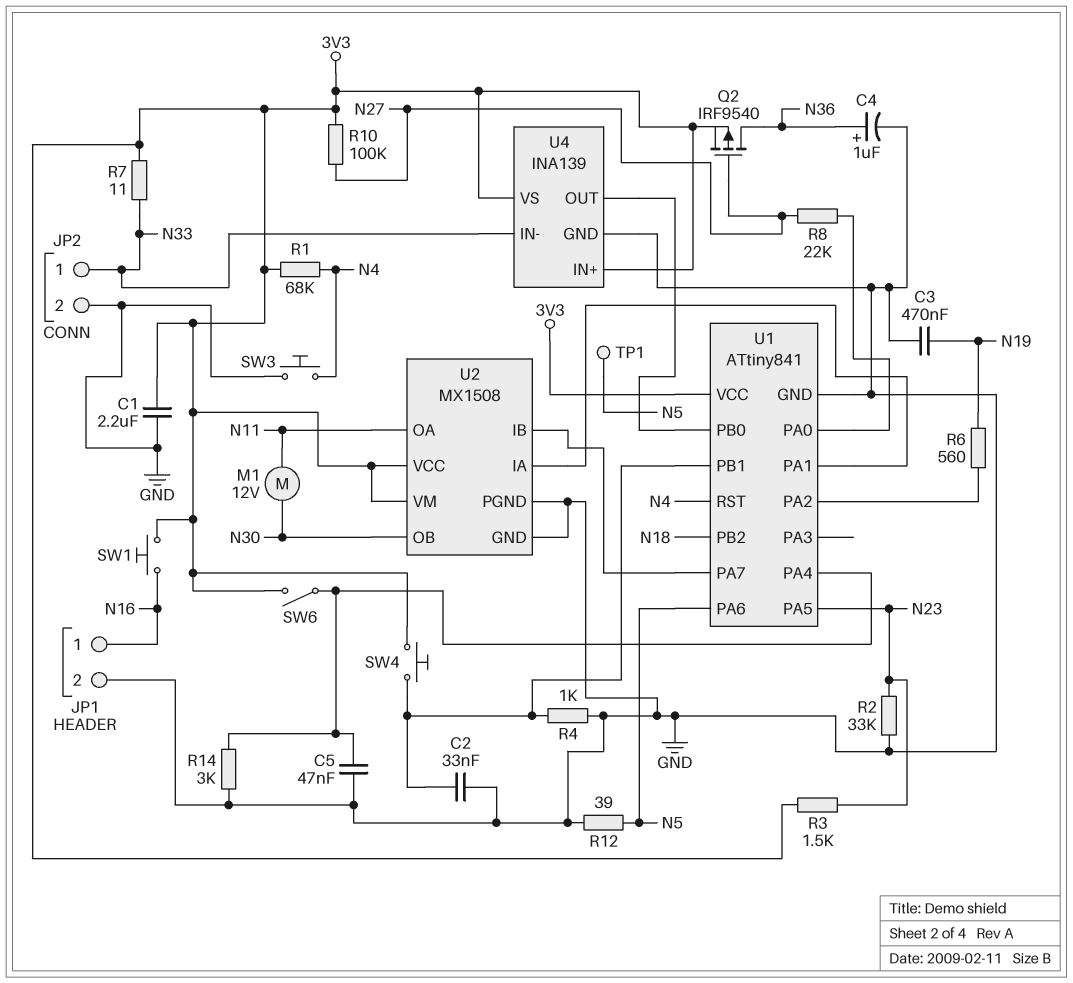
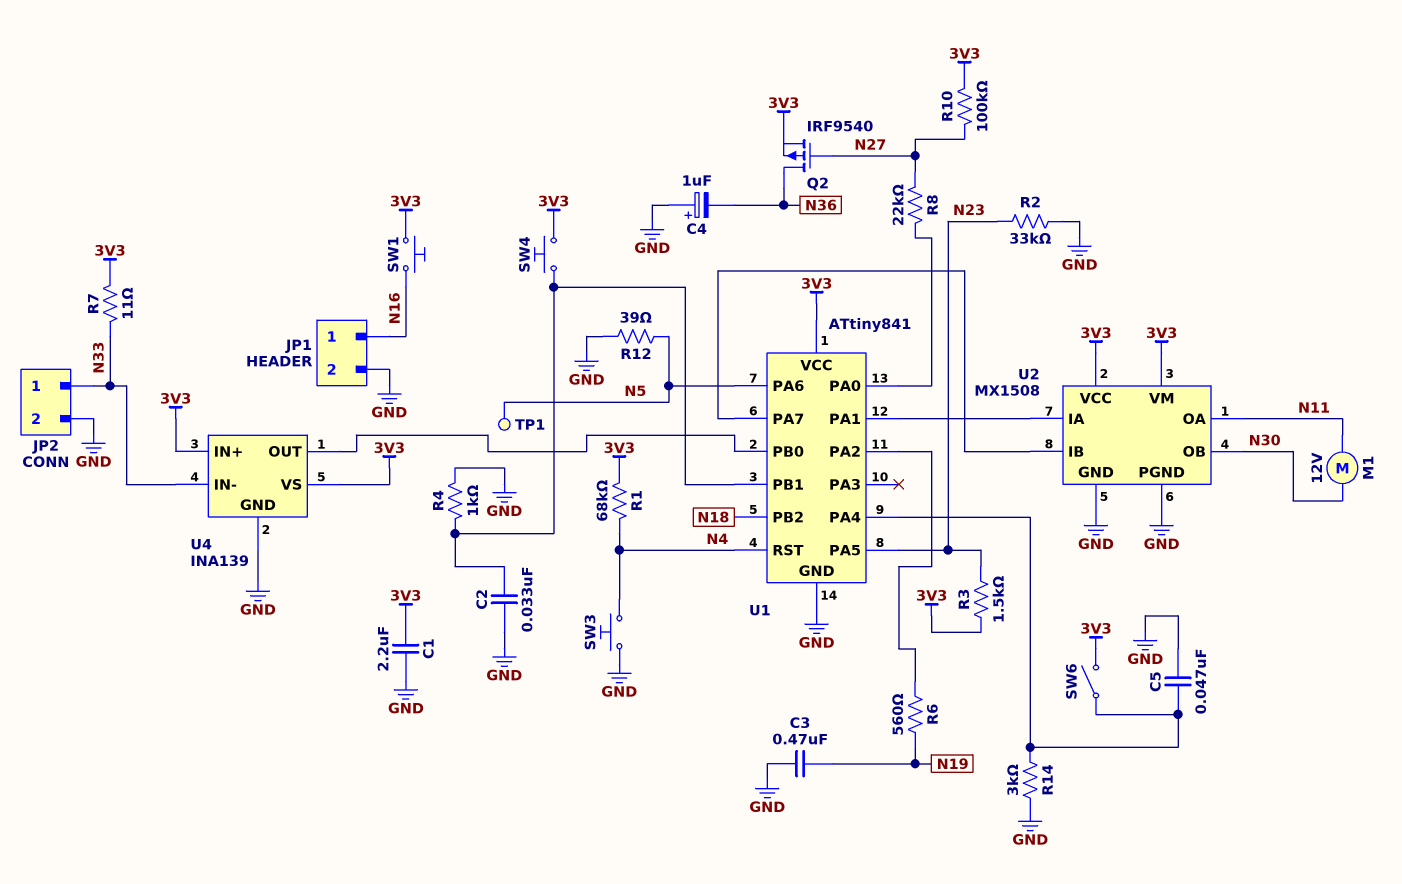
C4: 1uF (plus N36, minus GND) -> 1uF (plus GND, minus N36)

